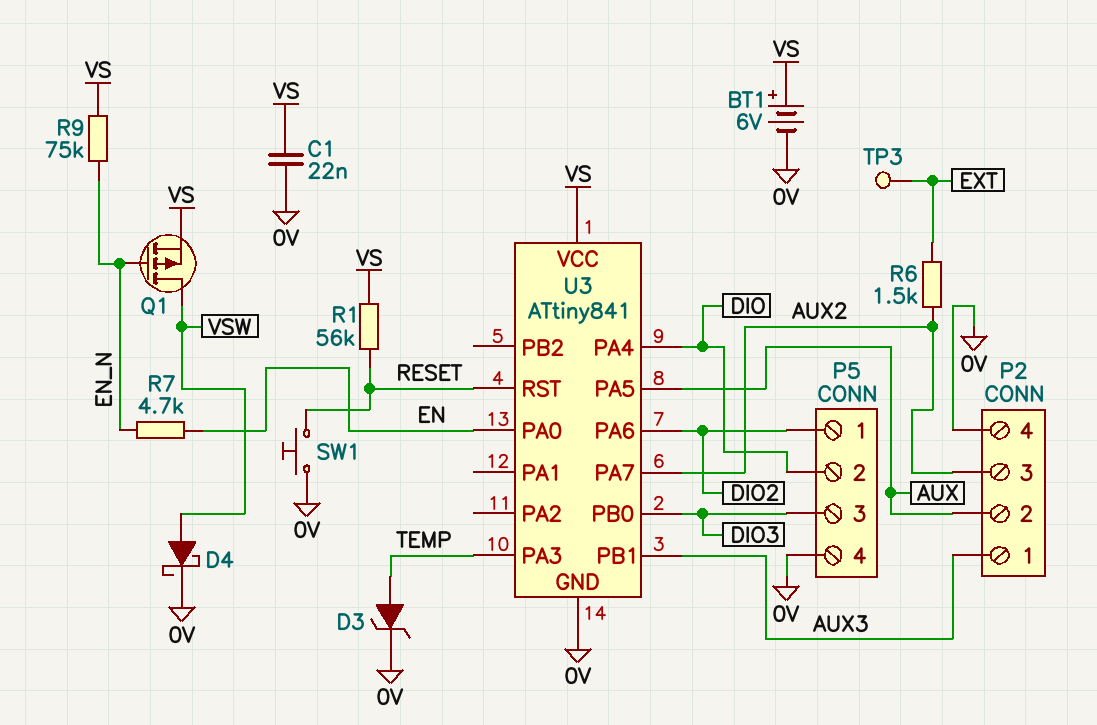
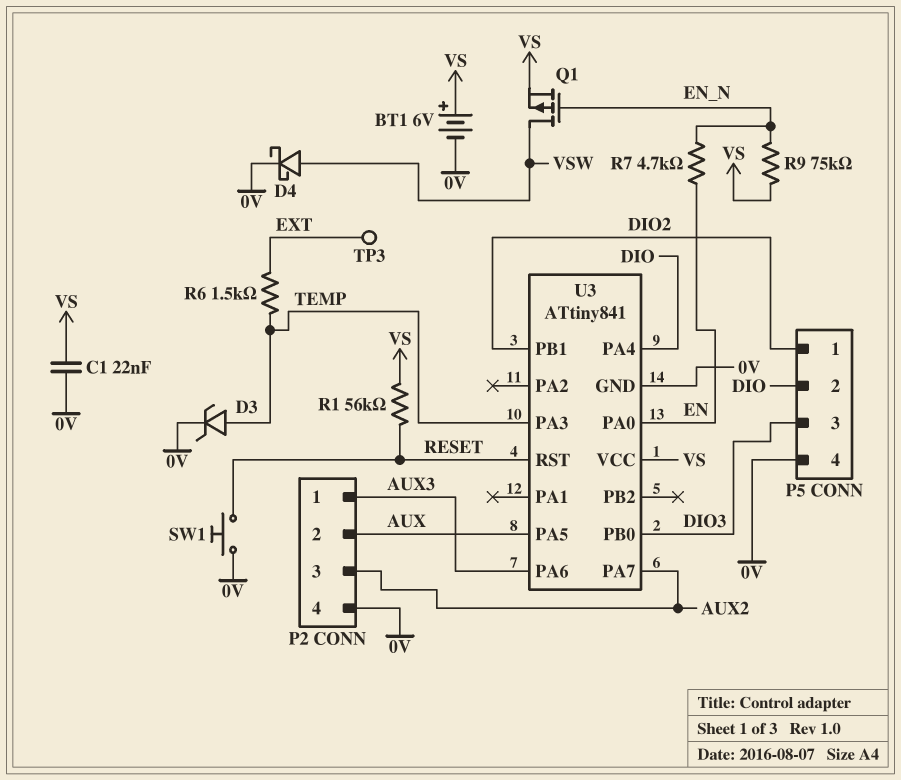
R6: 1.5k (AUX2, EXT) -> 1.5k (EXT, TEMP)
U3 pin PA6: DIO2 -> AUX3
U3 pin PB1: AUX3 -> DIO2

